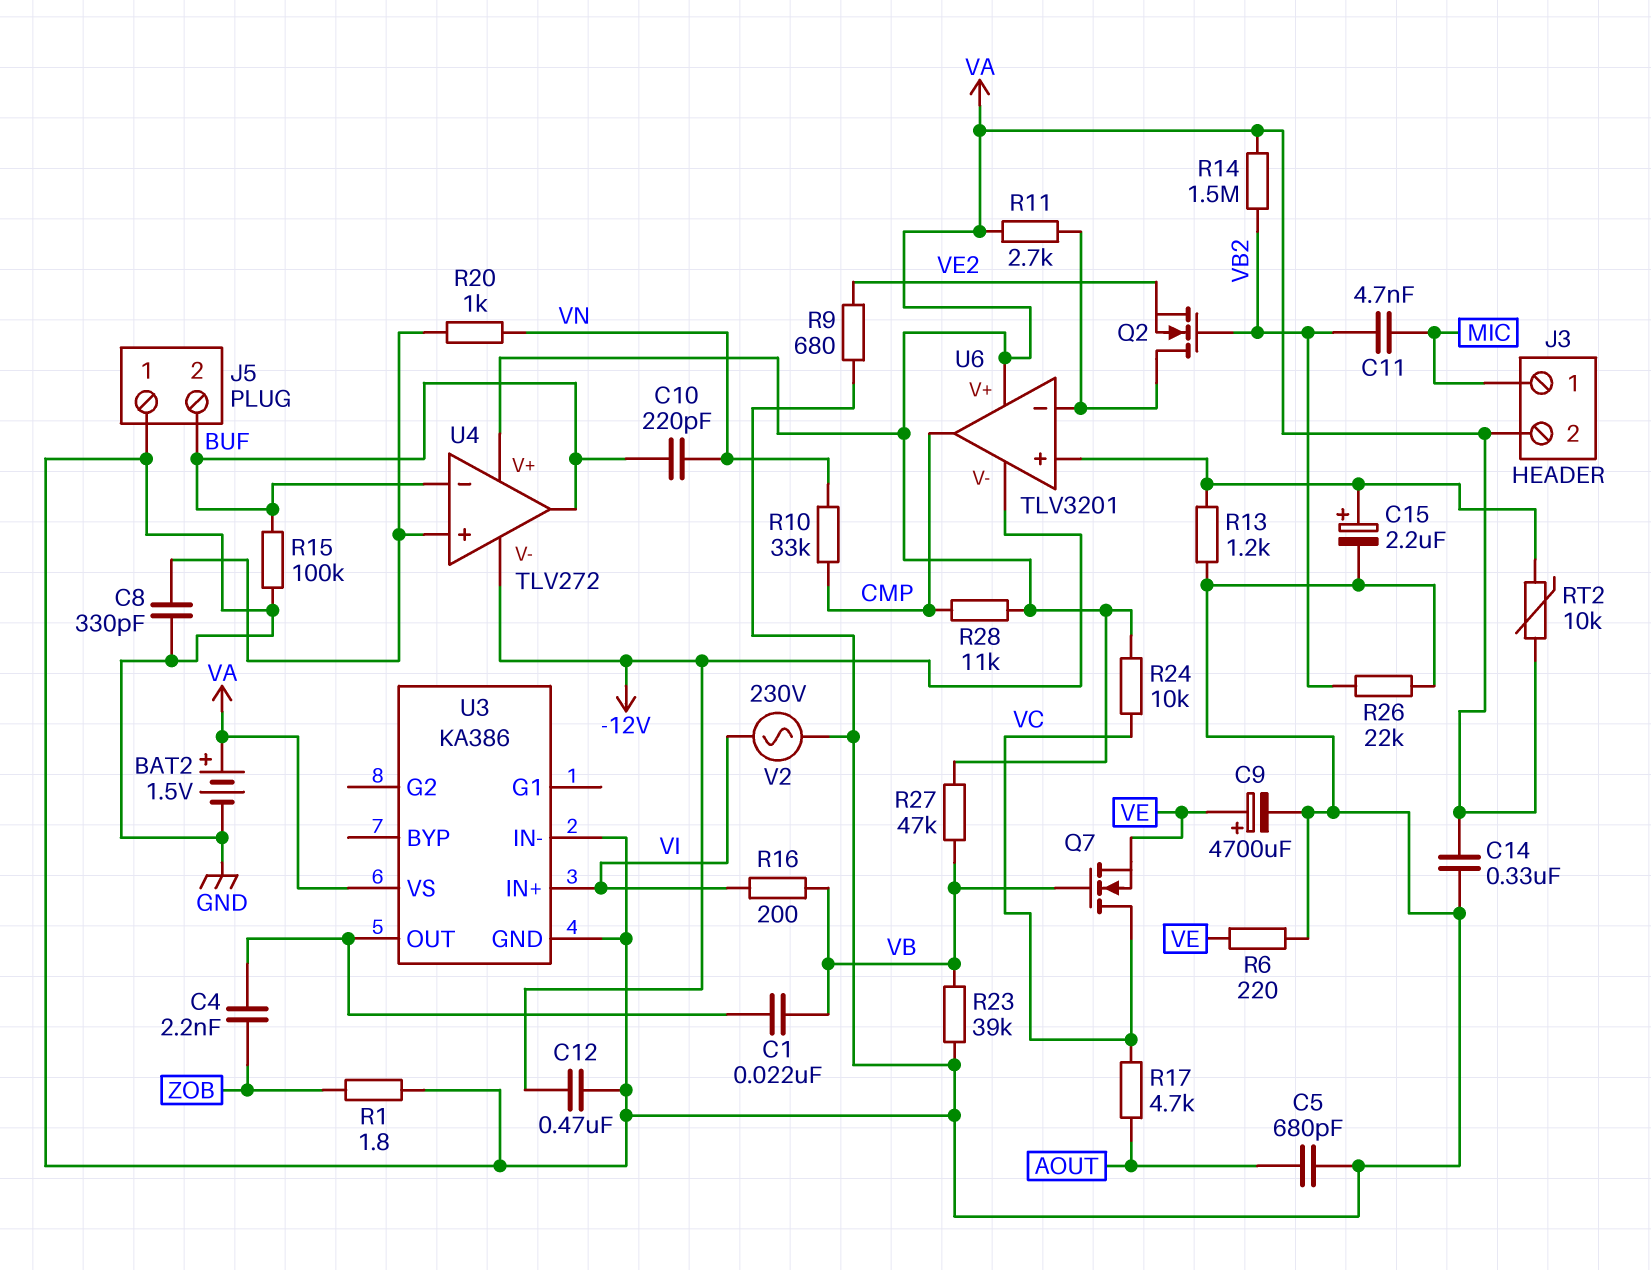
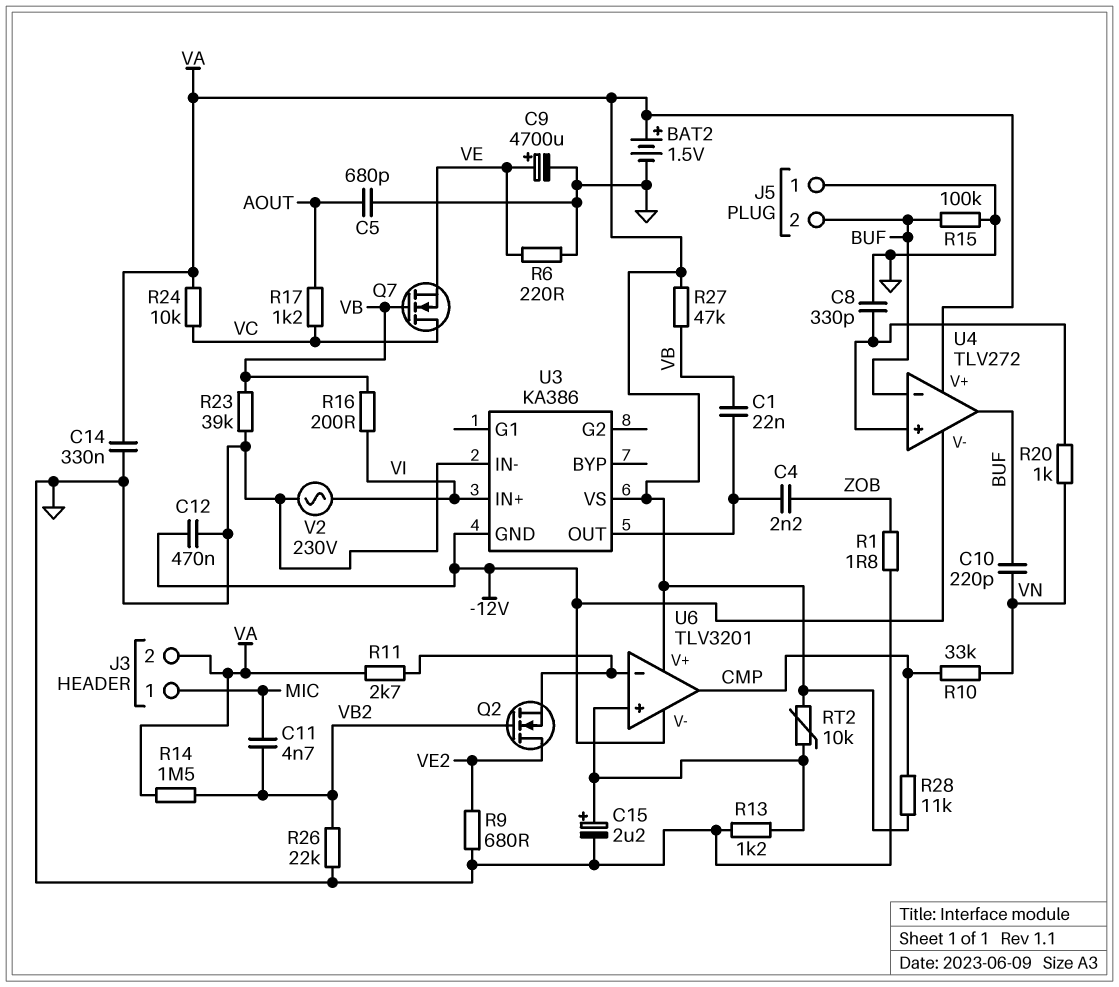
Q2: NMOS (G VB2, D U6/in-, S VE2) -> NMOS (G VB2, D VE2, S U6/in-)
R17: 4.7k (AOUT, VC) -> 1.2k (AOUT, VC)
U3 pin GND: GND -> -12V

